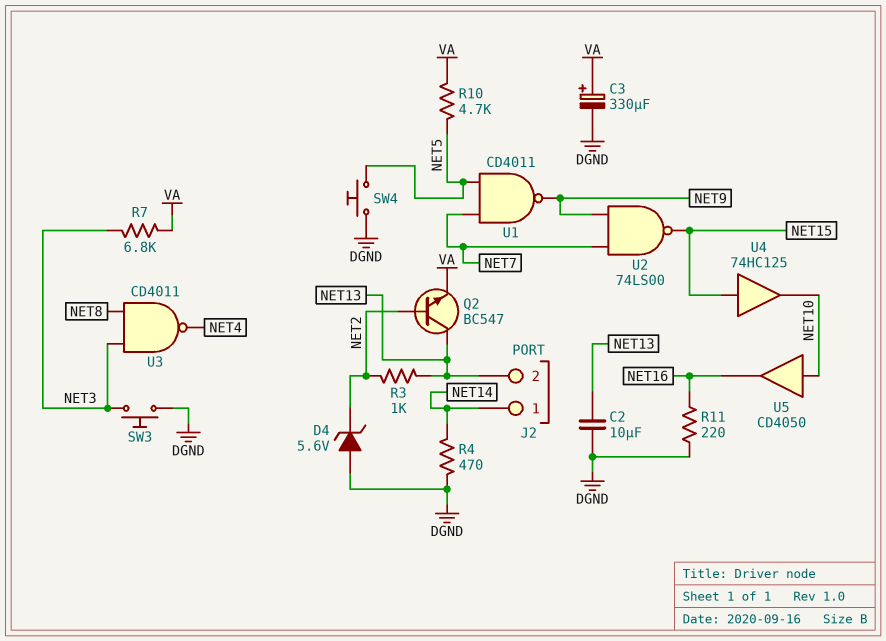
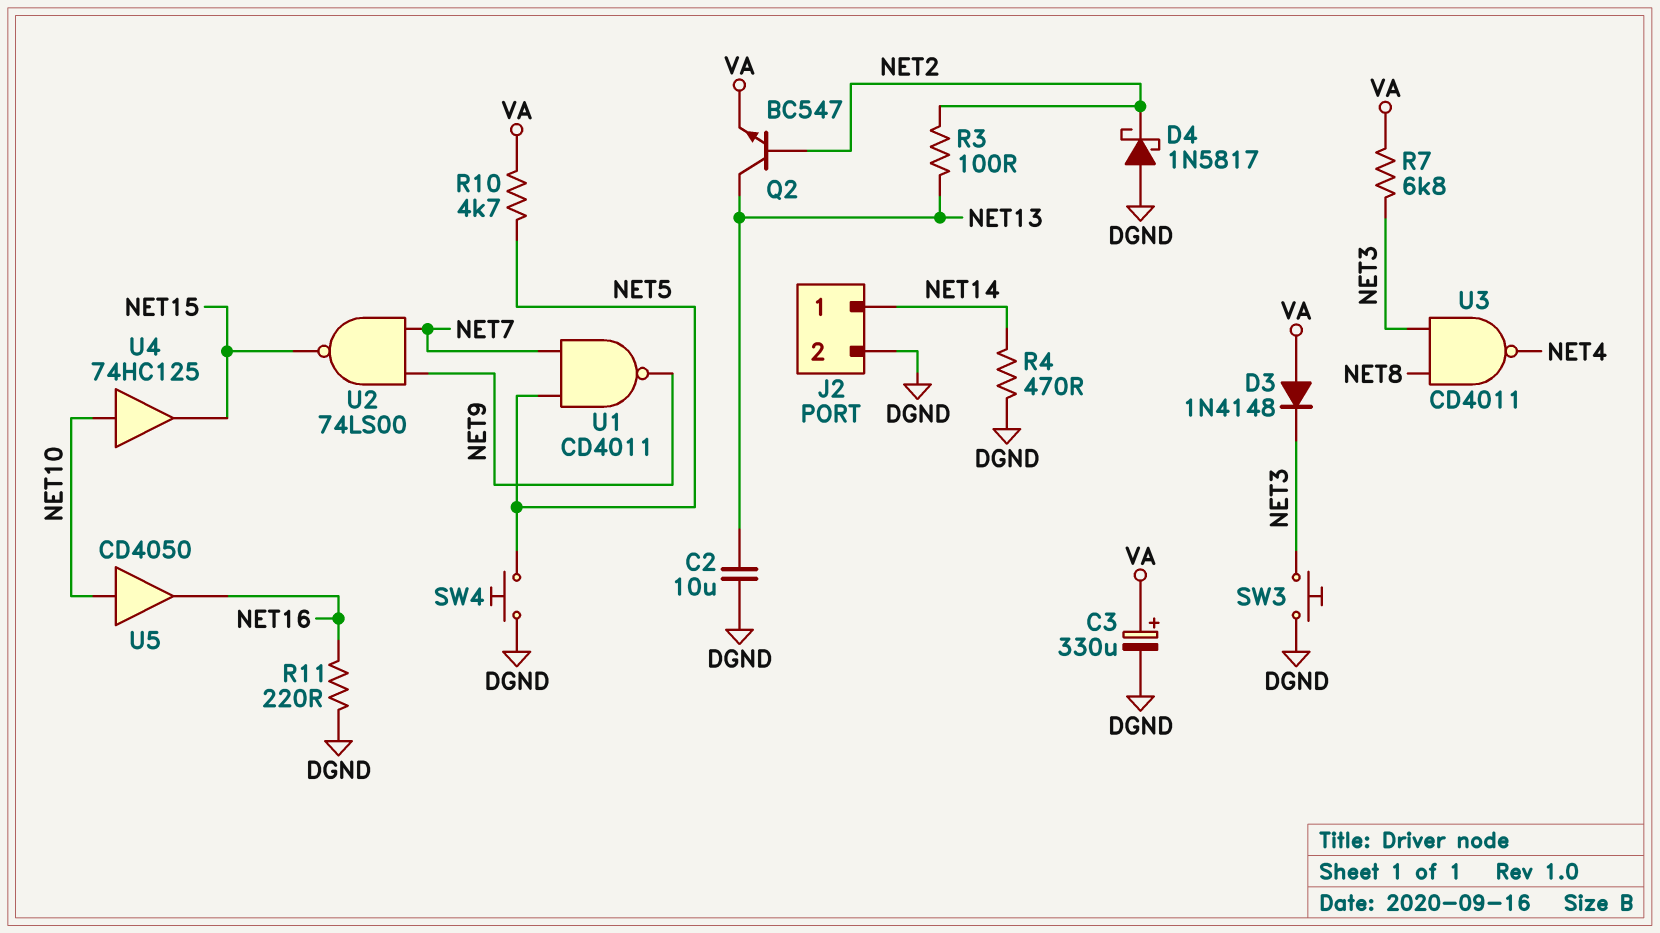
D3: none -> diode 1N4148 (A VA, K NET3)
D4: zener 5.6V (A DGND, K NET2) -> schottky 1N5817 (A DGND, K NET2)
J2 pin 2: NET13 -> DGND
R3: 1k (NET2, NET13) -> 100 (NET2, NET13)
U4: buffer 74HC125 (in NET15, out NET10) -> buffer 74HC125 (in NET10, out NET15)

